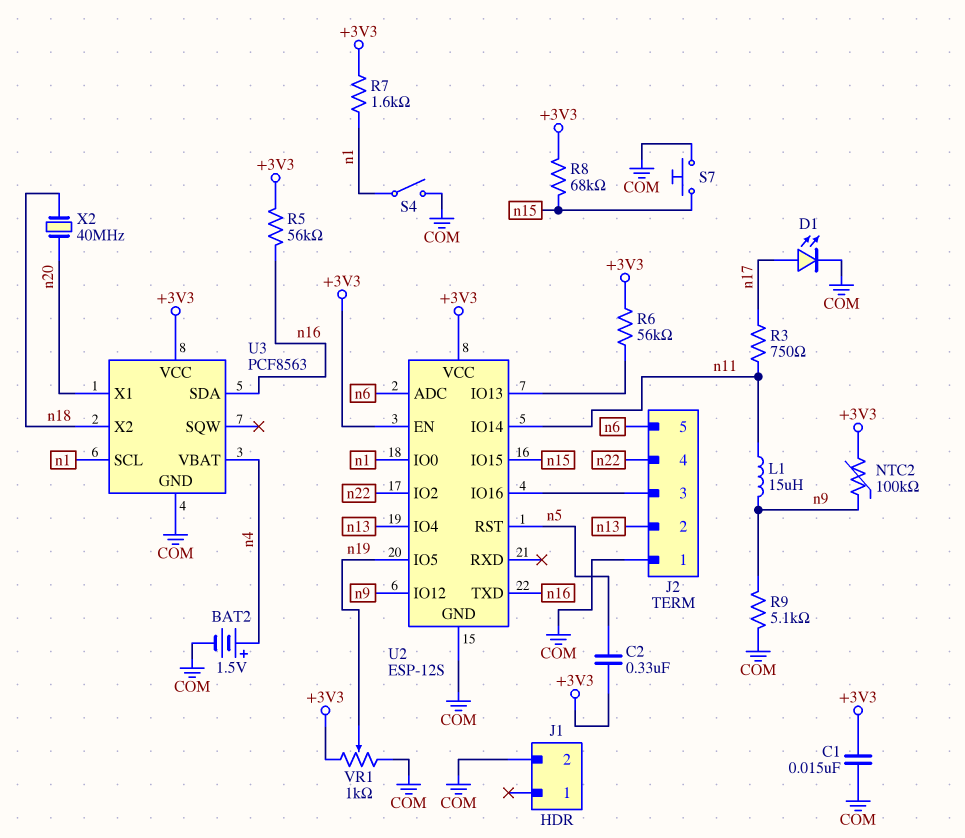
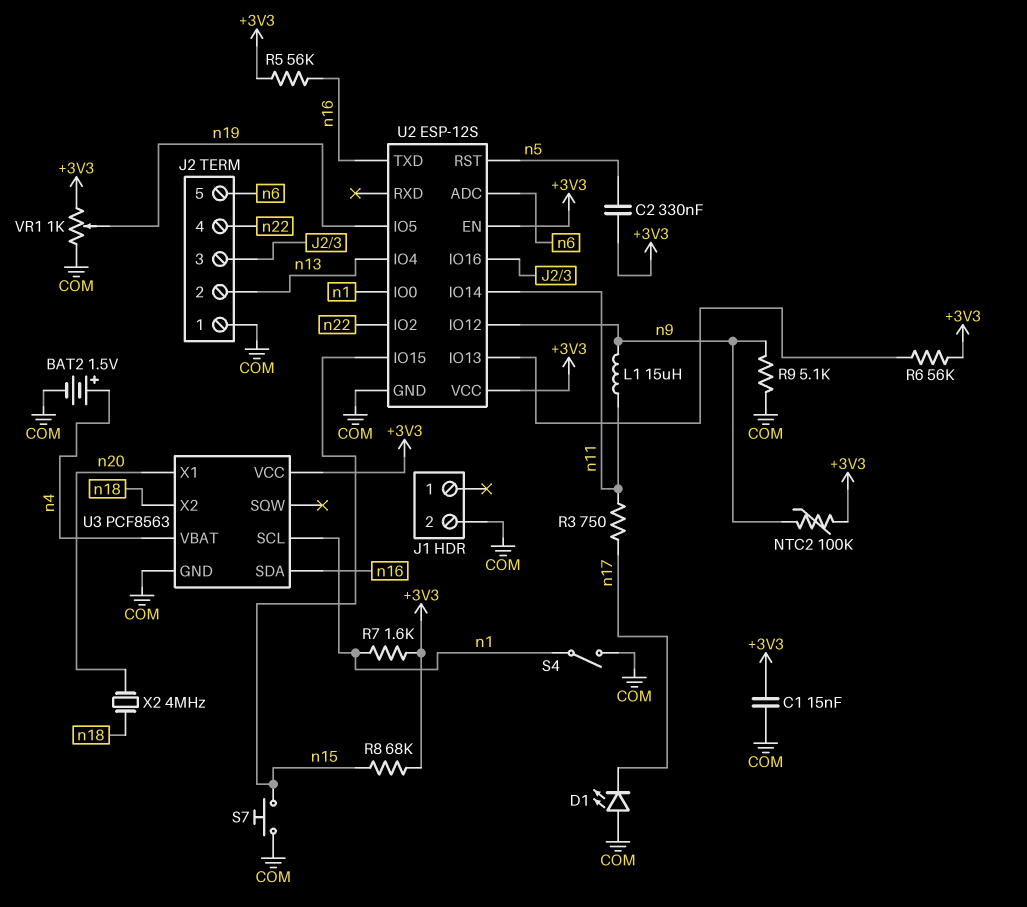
D1: LED (A n17, K COM) -> LED (A COM, K n17)
X2: 40MHz (n18, n20) -> 4MHz (n18, n20)

